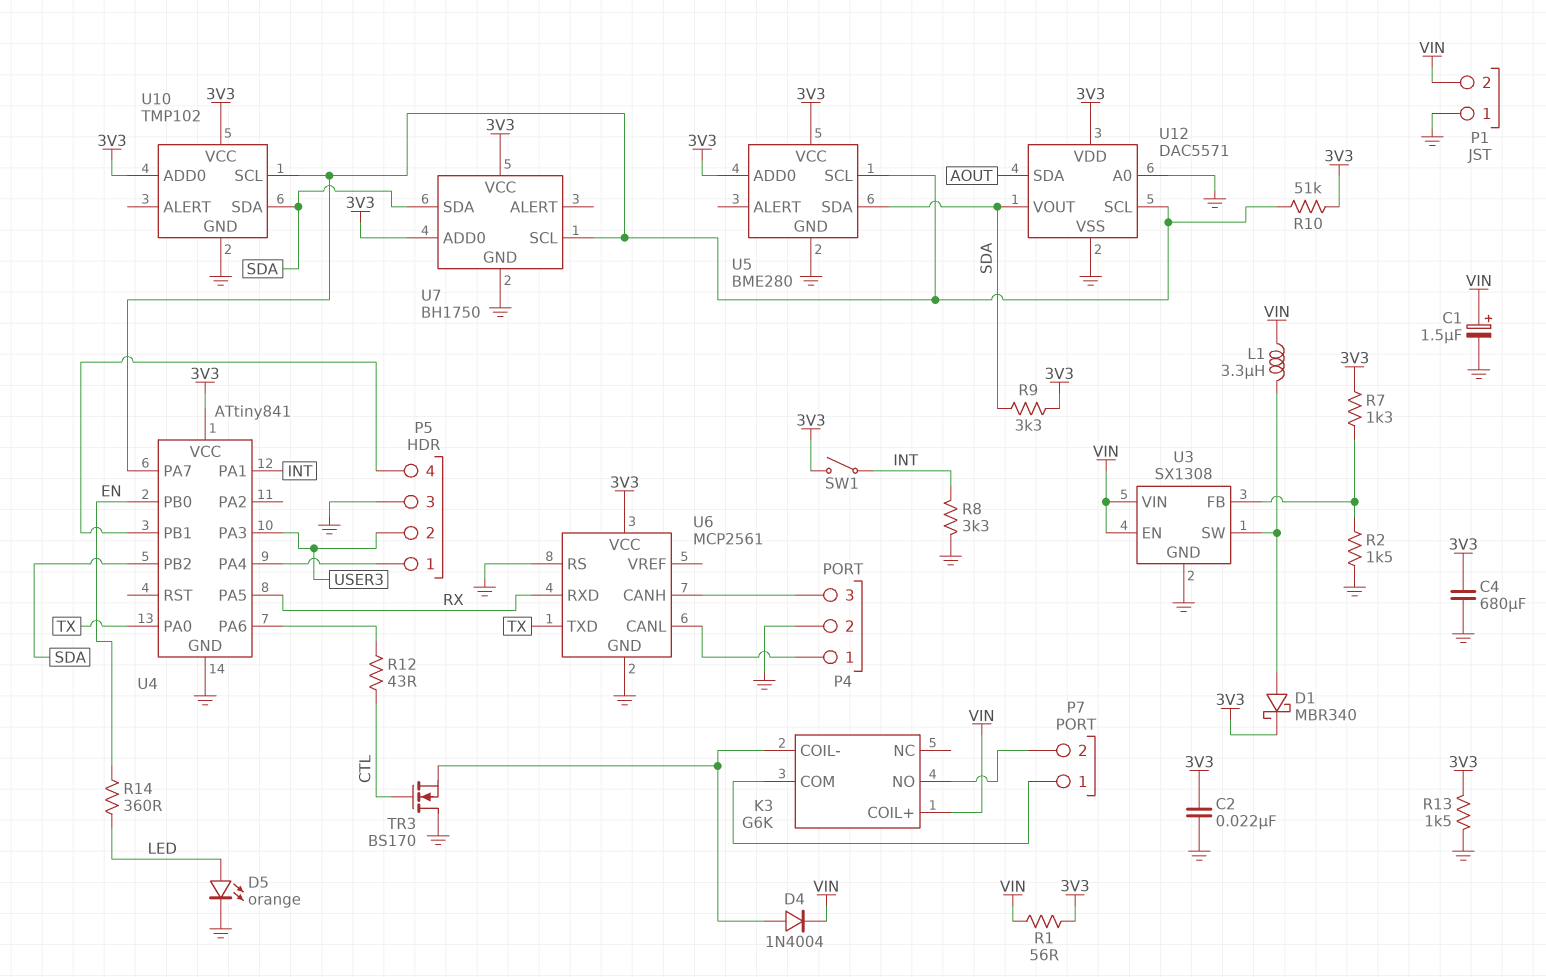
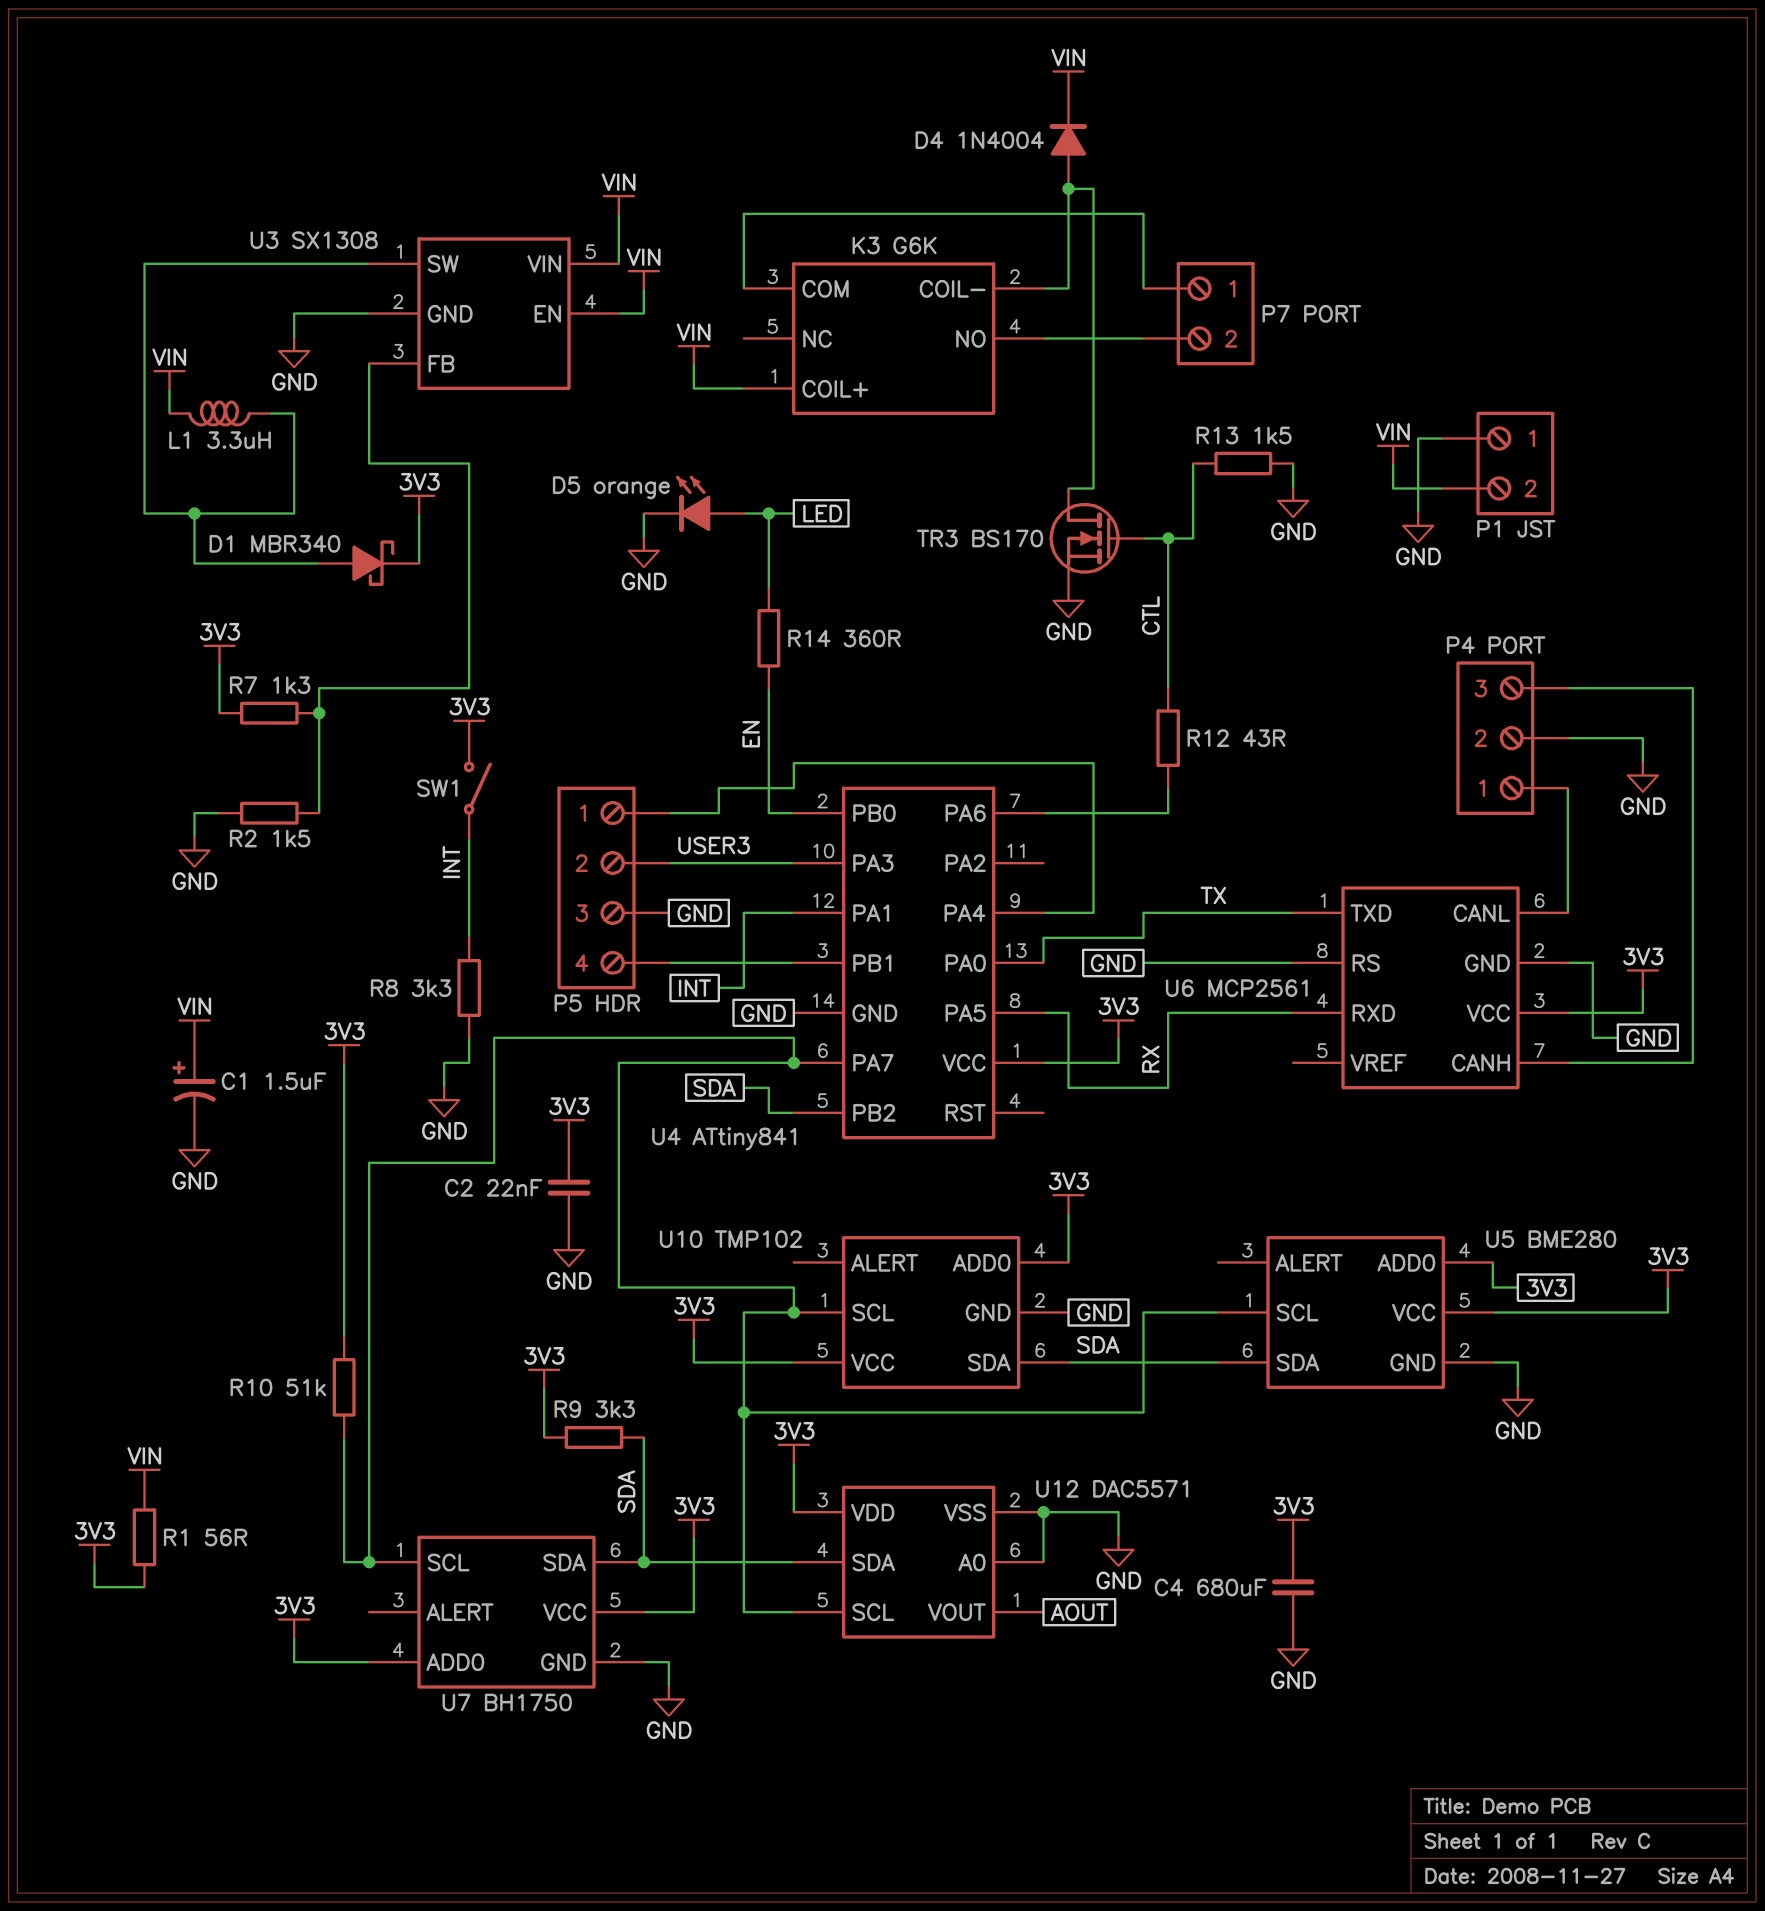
R13: 1.5k (3V3, GND) -> 1.5k (CTL, GND)
TR3: NMOS BS170 (G CTL, D GND, S K3/COIL-) -> NMOS BS170 (G CTL, D K3/COIL-, S GND)
U12 pin SDA: AOUT -> SDA
U12 pin VOUT: SDA -> AOUT

